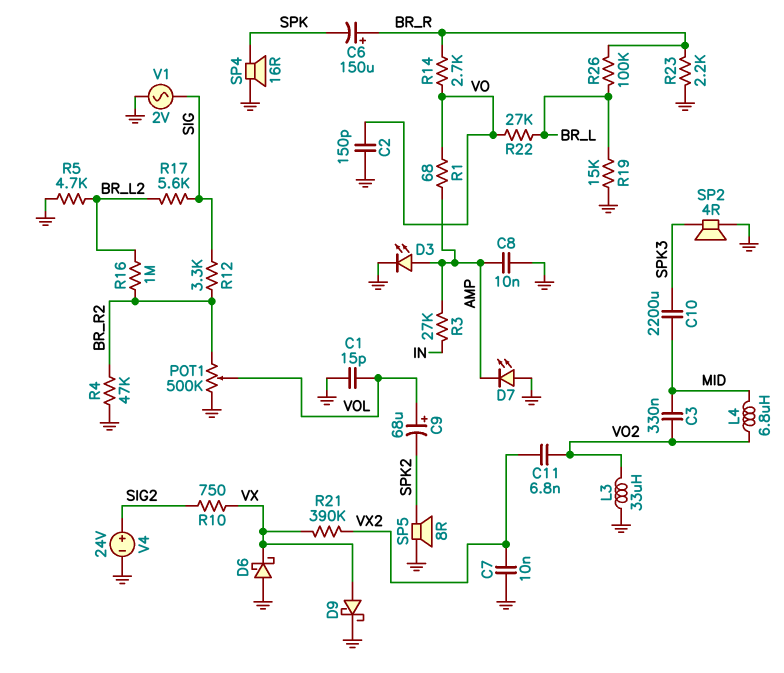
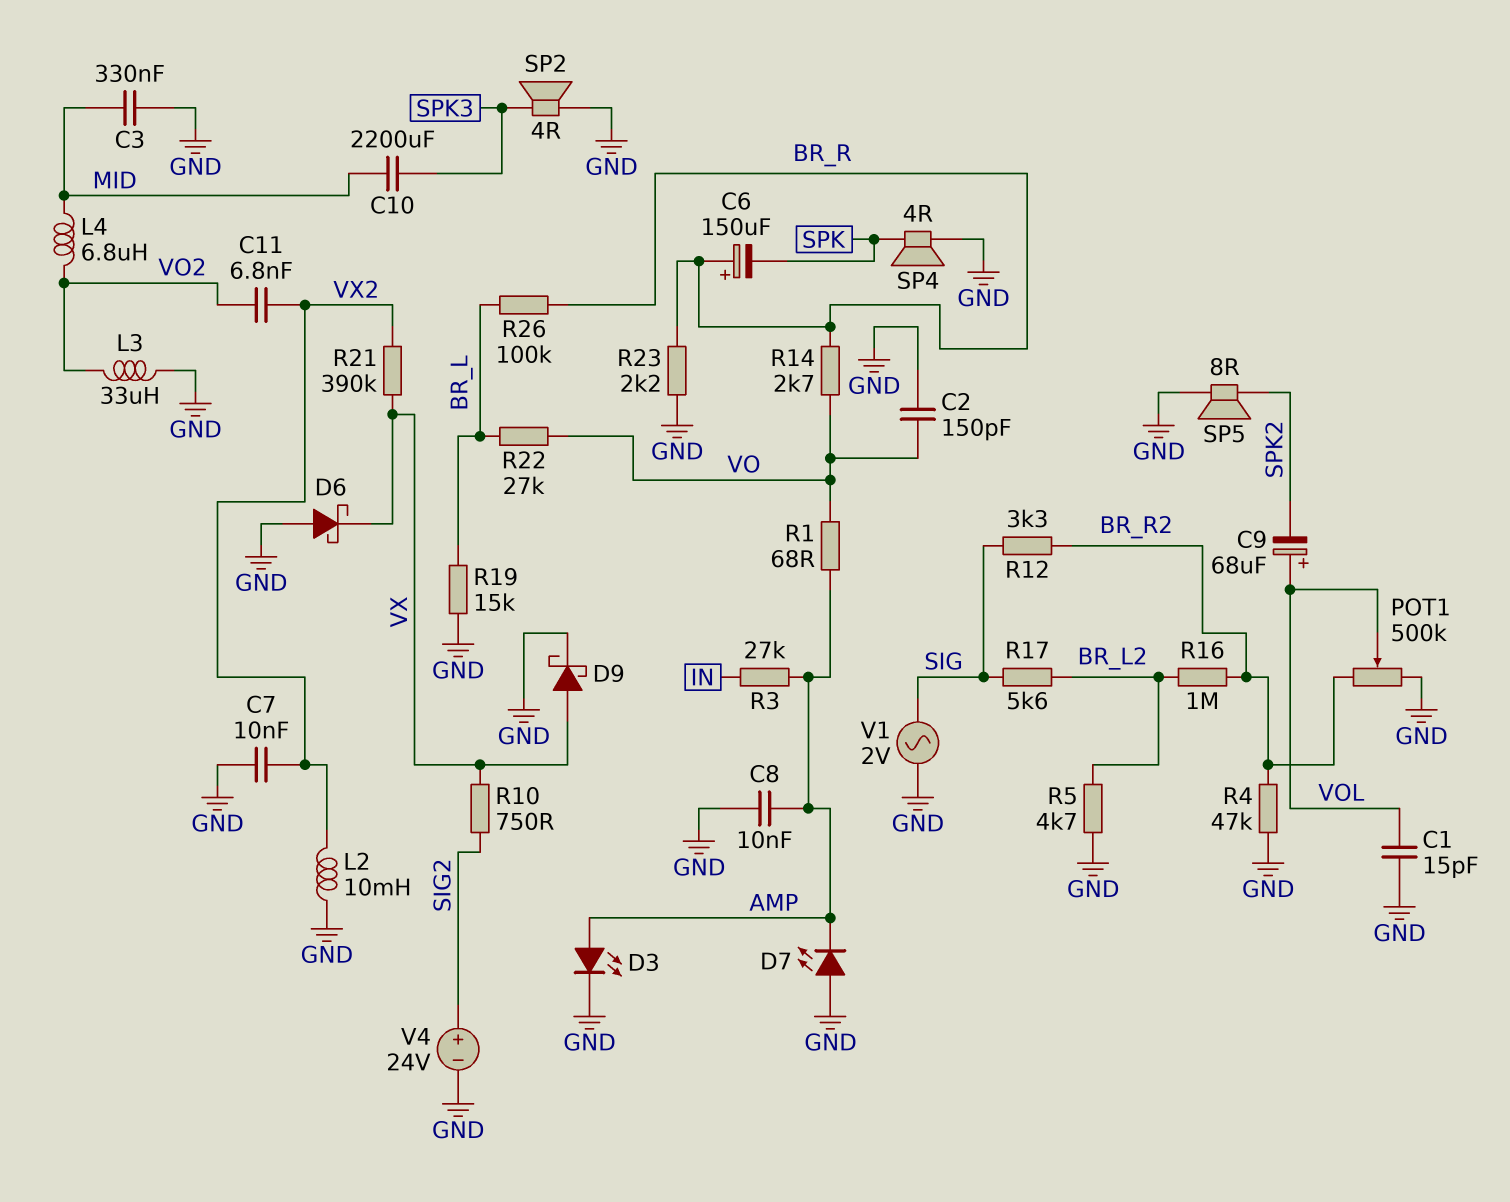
C3: 330nF (MID, VO2) -> 330nF (GND, MID)
L2: none -> 10mH (GND, VX2)
SP4: speaker 16R (GND, SPK) -> speaker 4R (GND, SPK)

